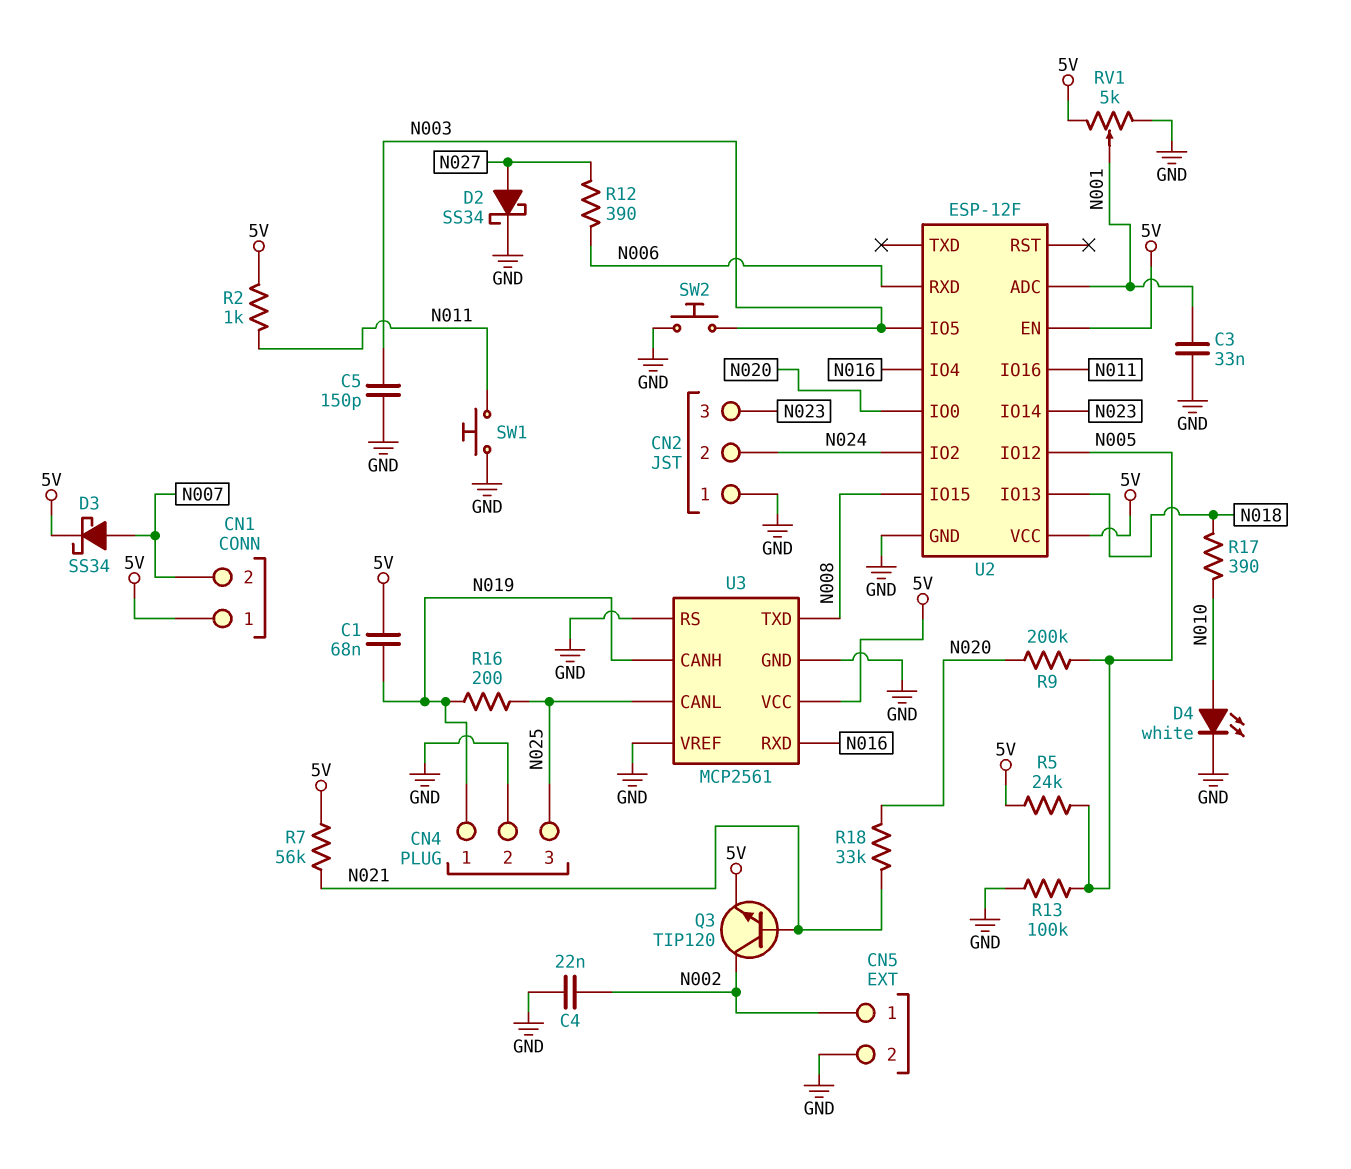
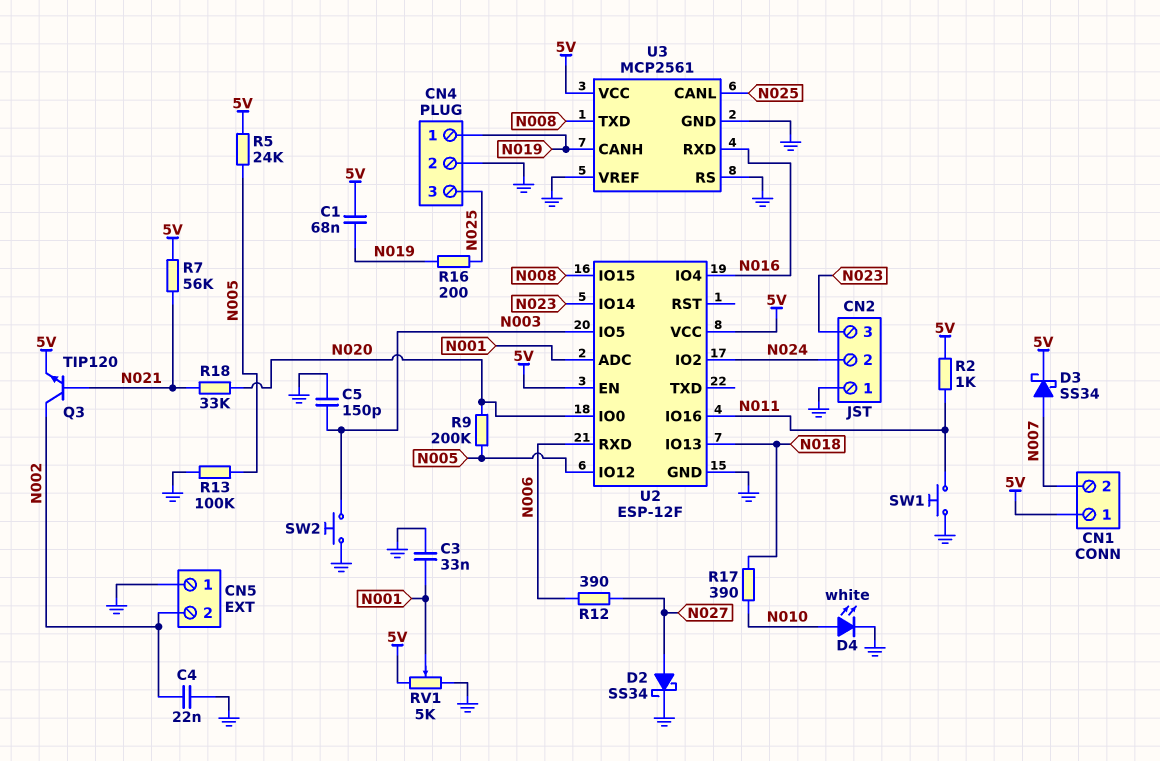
CN5 pin 1: N002 -> GND
CN5 pin 2: GND -> N002

